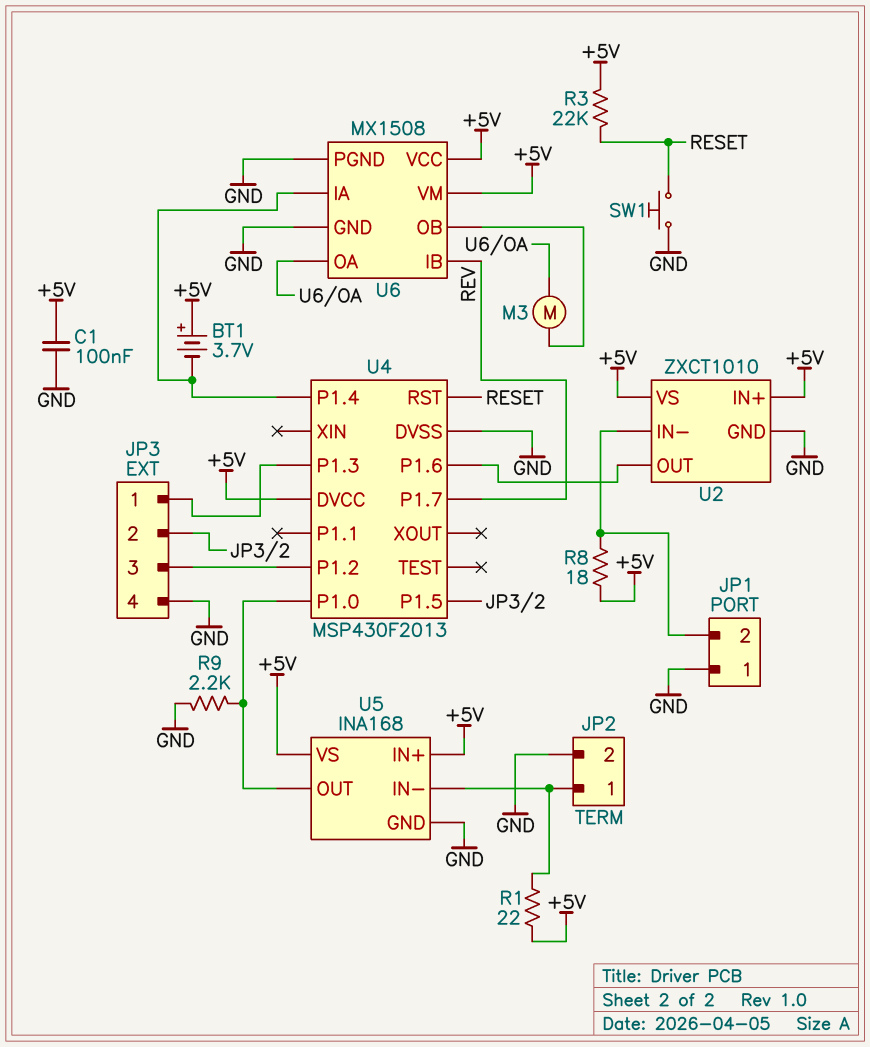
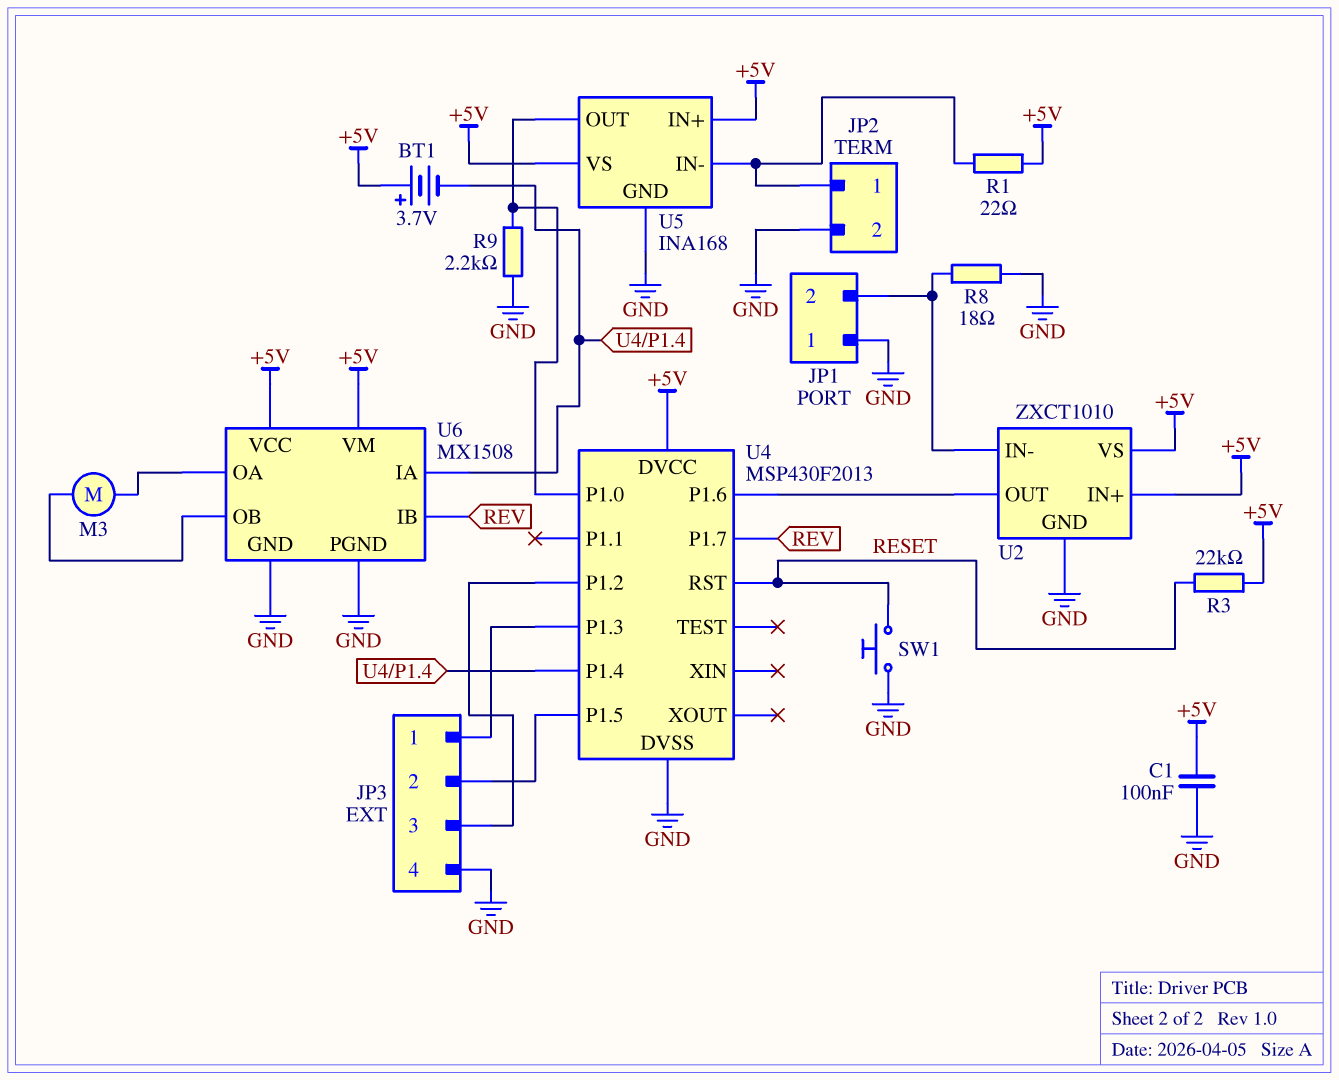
R8: 18 (+5V, JP1/2) -> 18 (GND, JP1/2)

